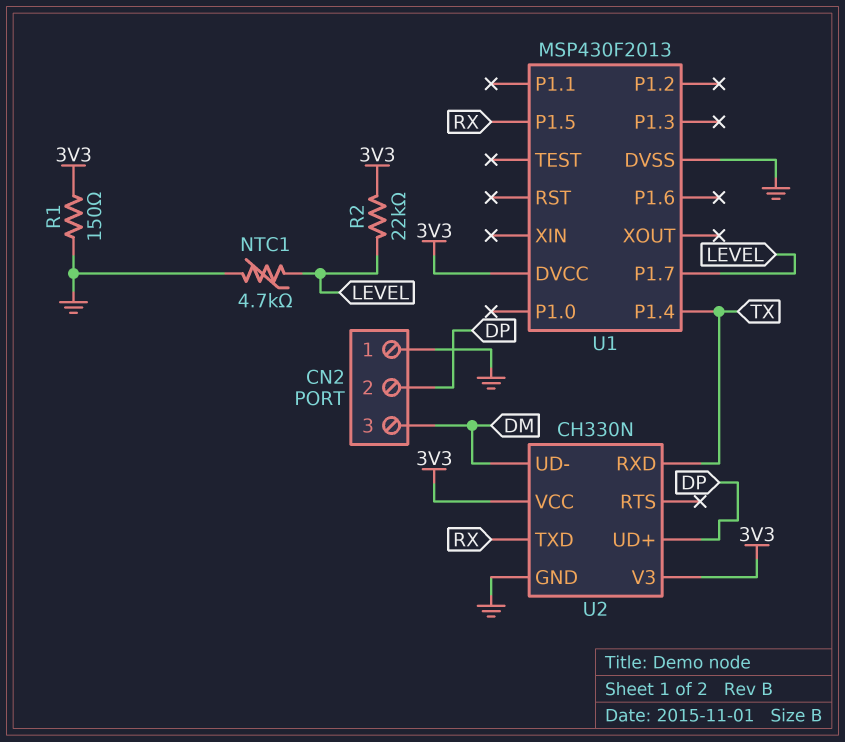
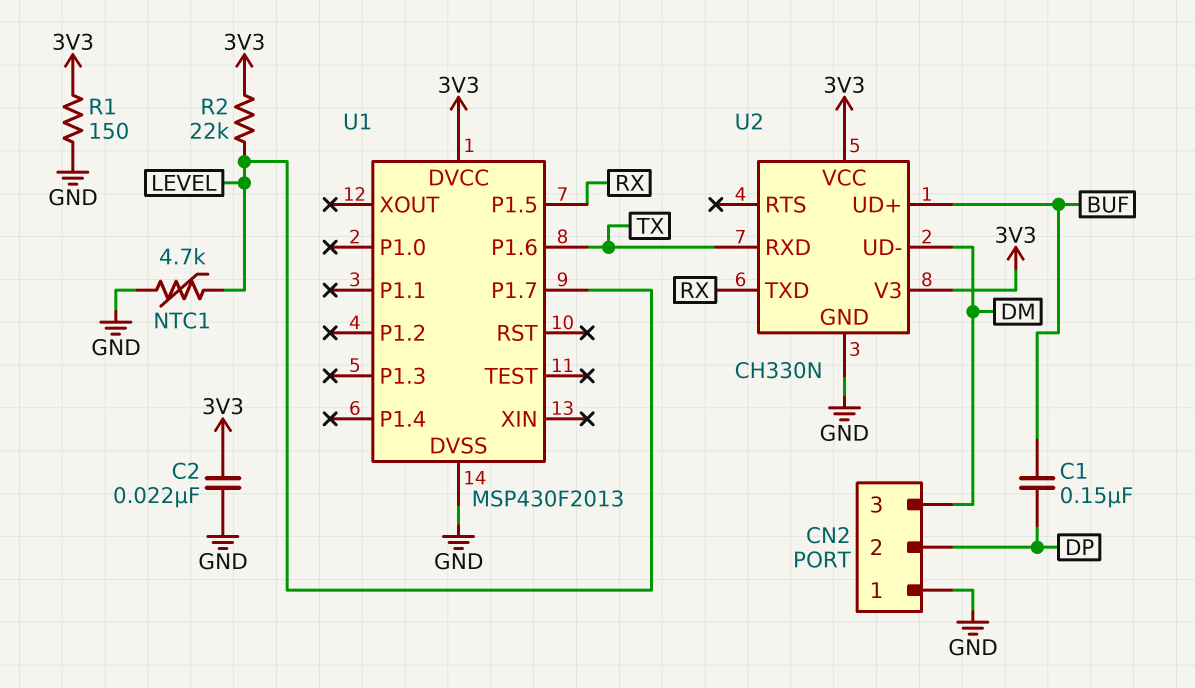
C1: none -> 150nF (BUF, DP)
C2: none -> 22nF (3V3, GND)
U1 pin P1.4: TX -> none
U1 pin P1.6: none -> TX
U2 pin UD+: DP -> BUF

